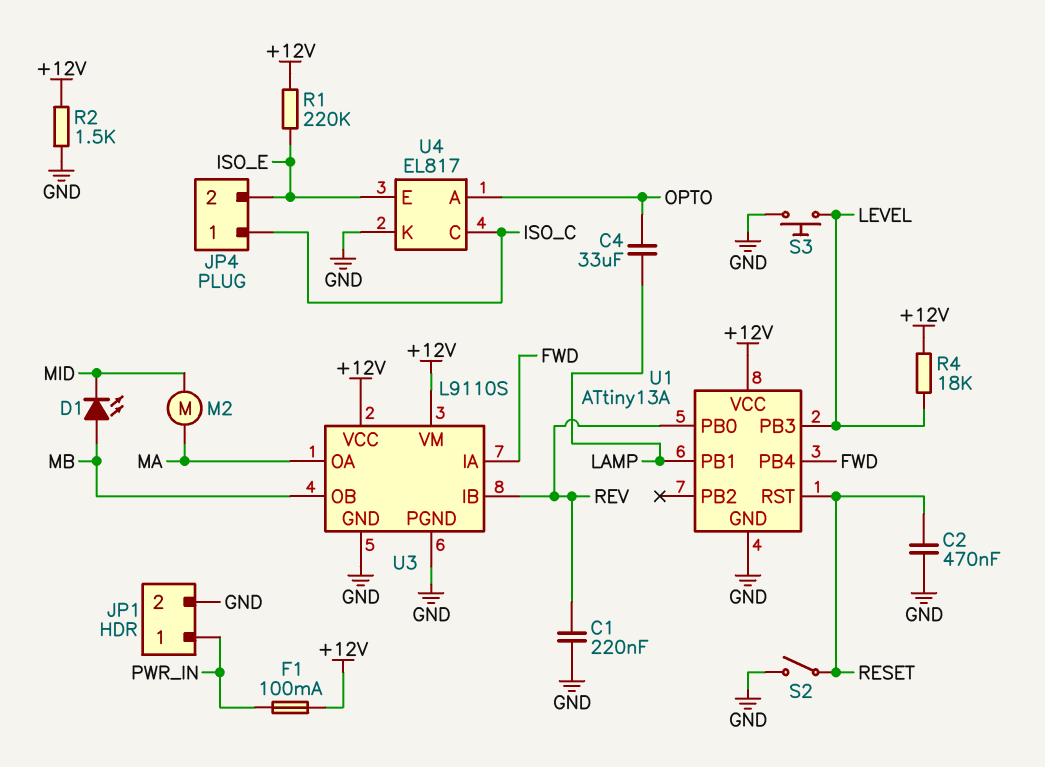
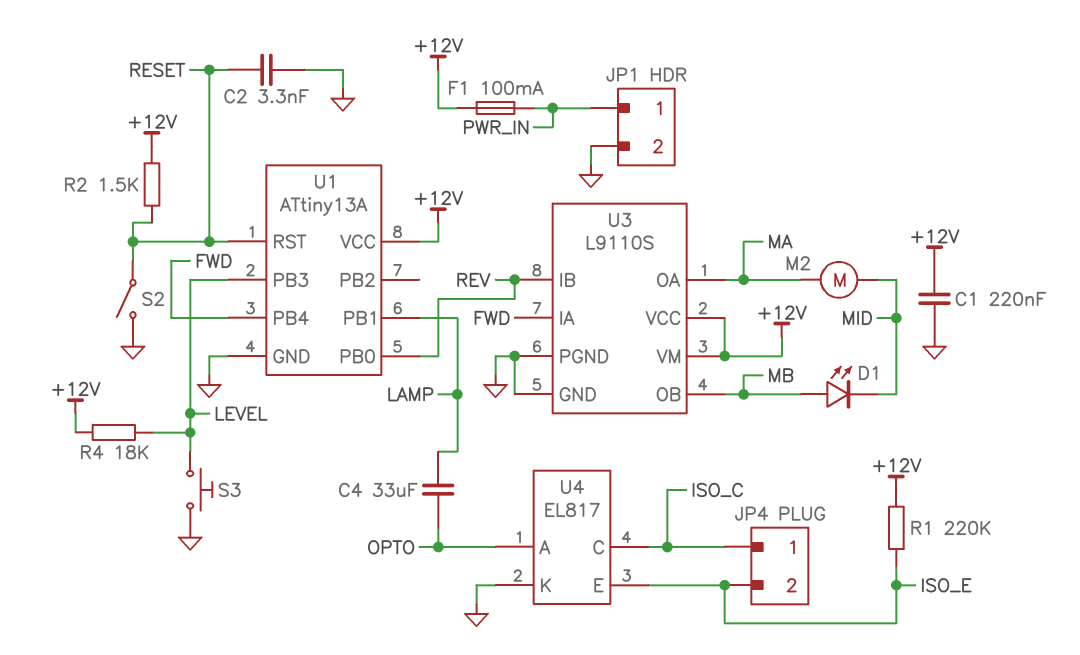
C1: 220nF (GND, REV) -> 220nF (+12V, GND)
C2: 470nF (GND, RESET) -> 3.3nF (GND, RESET)
R2: 1.5k (+12V, GND) -> 1.5k (+12V, RESET)

